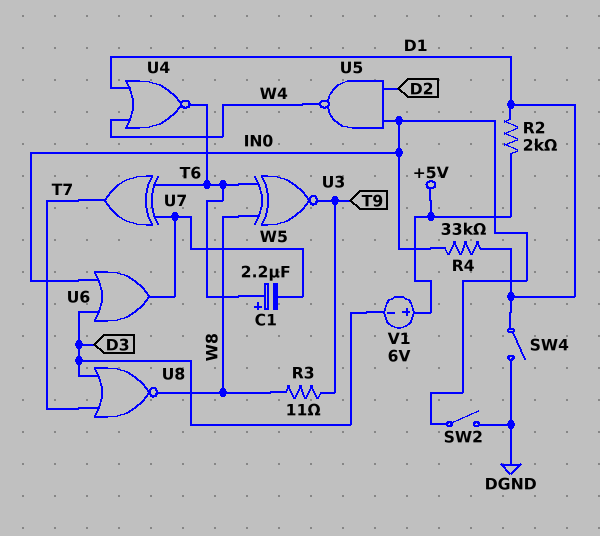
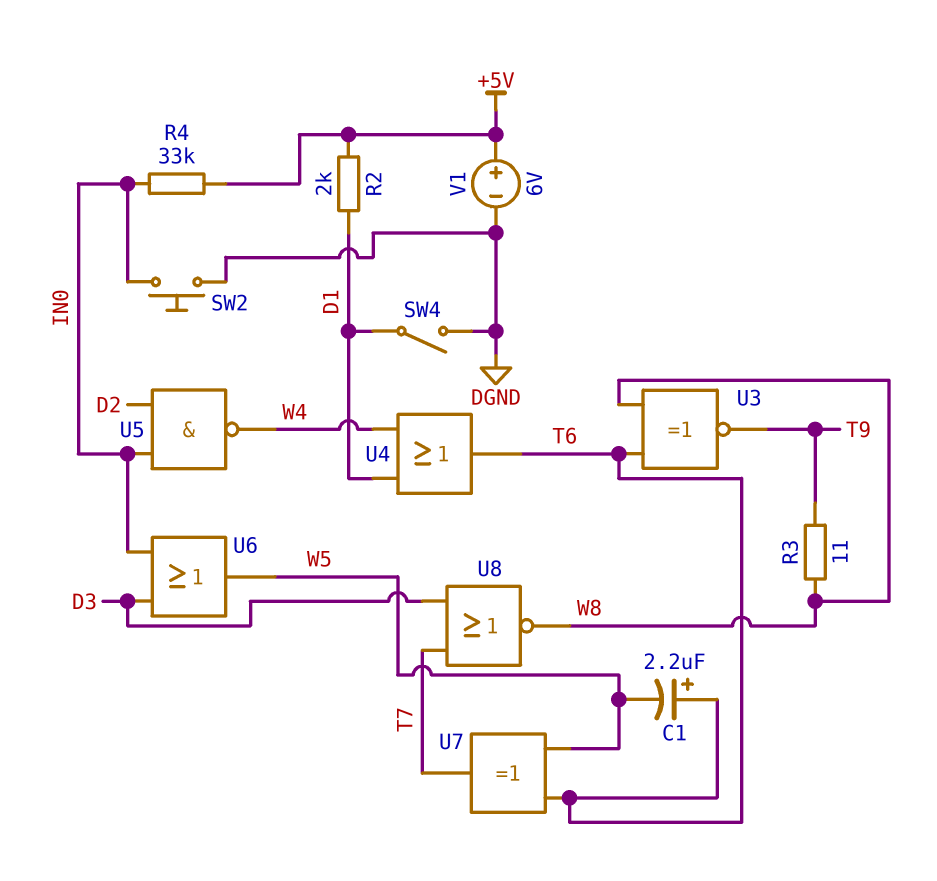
R4: 33k (D1, IN0) -> 33k (+5V, IN0)
SW2: switch (DGND, IN0) -> button (DGND, IN0)
U4: NOR (in D1, in W4, out T6) -> OR (in D1, in W4, out T6)
V1: 6V (plus +5V, minus D3) -> 6V (plus +5V, minus DGND)

